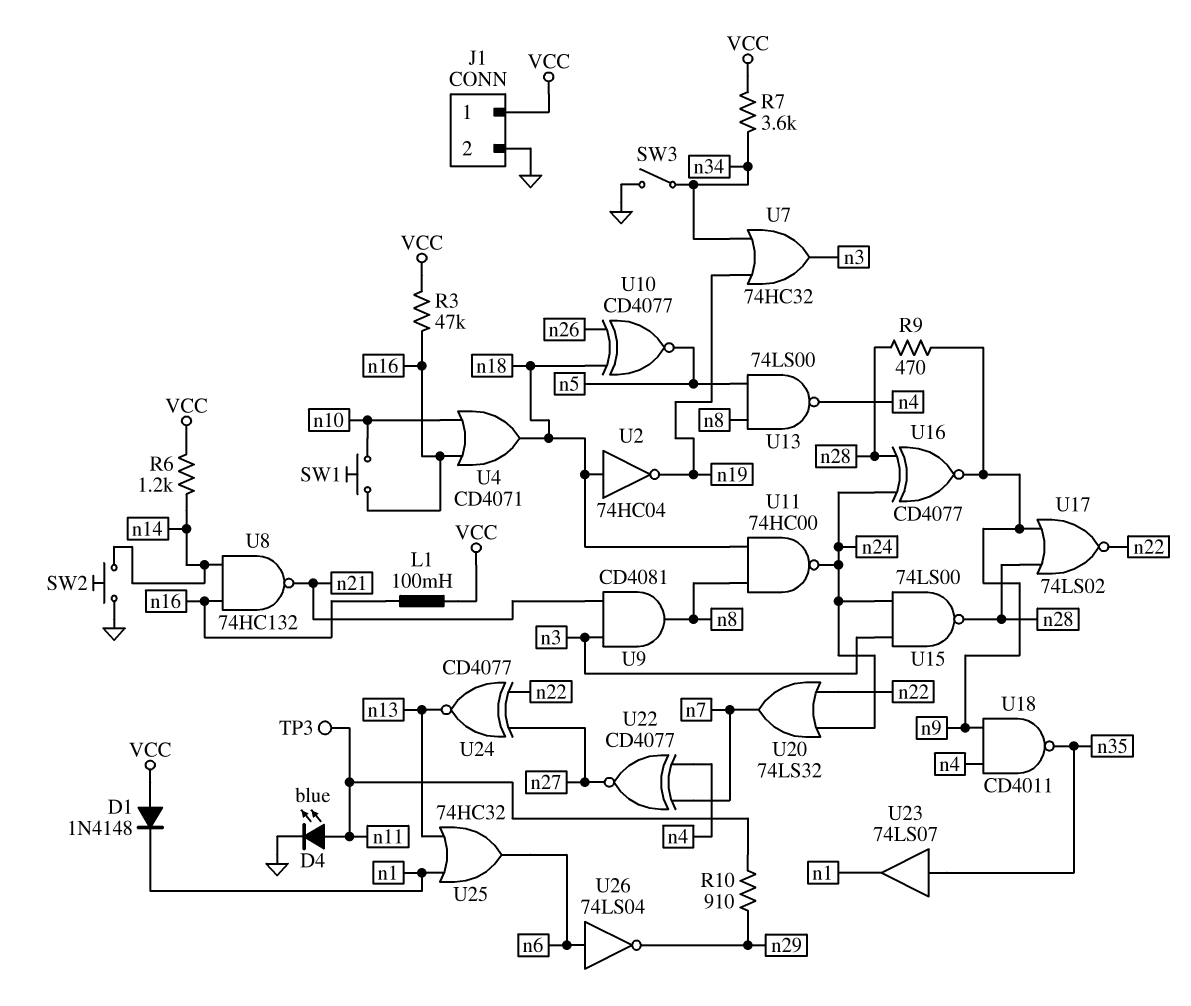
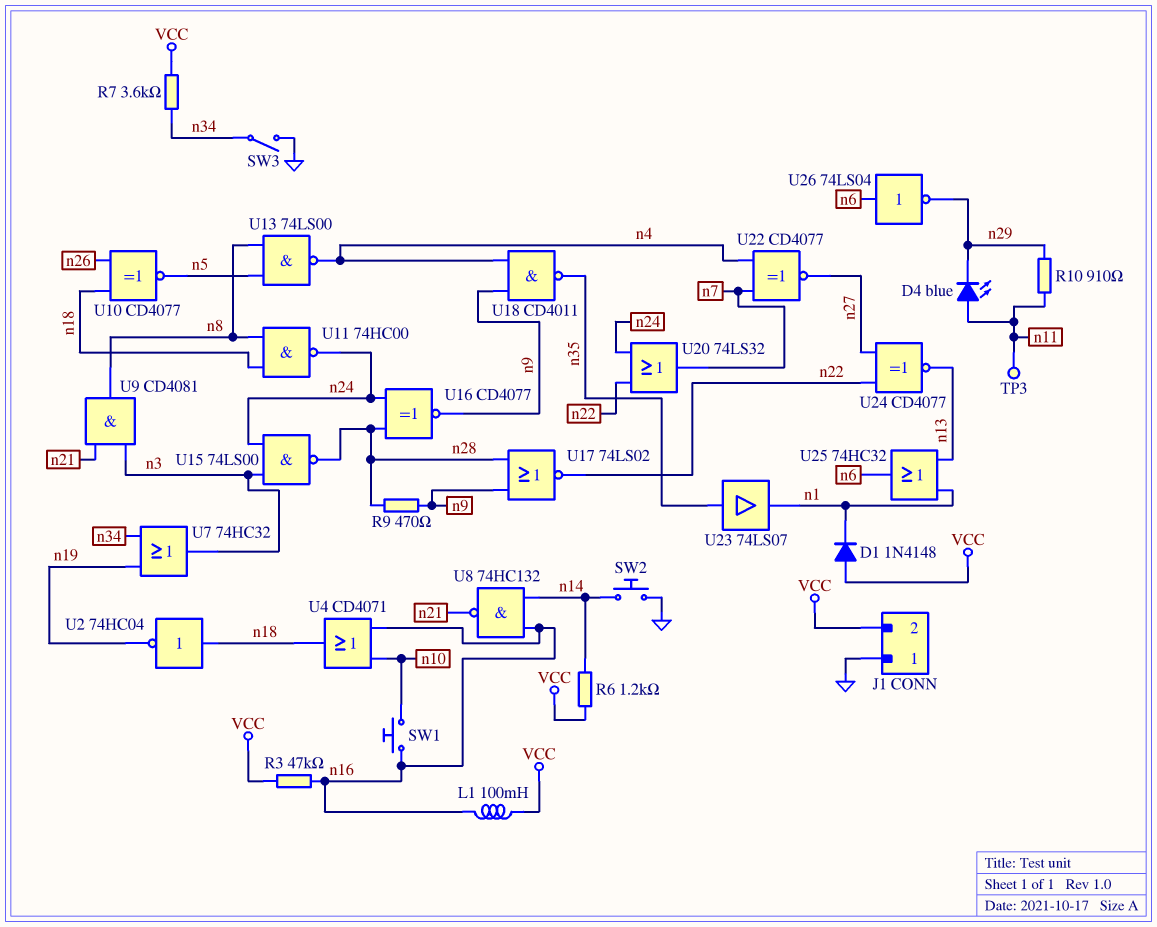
D4: LED blue (A n11, K GND) -> LED blue (A n11, K n29)
J1 pin 1: VCC -> GND
J1 pin 2: GND -> VCC

